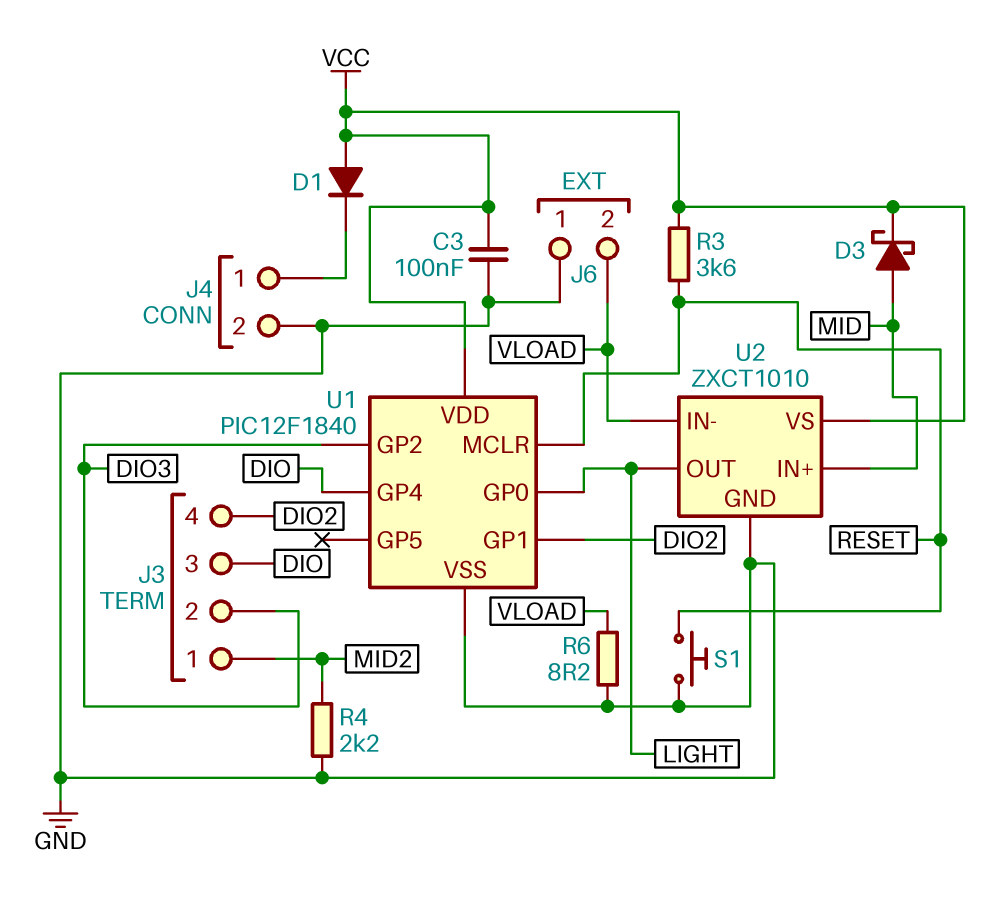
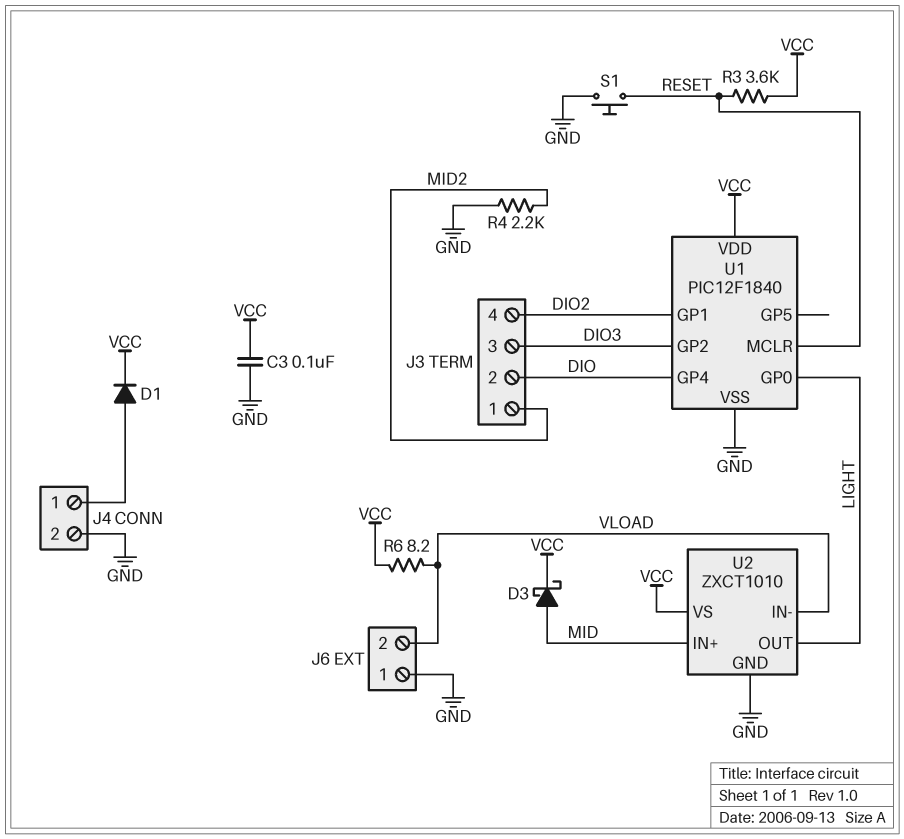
D1: diode (A VCC, K J4/1) -> diode (A J4/1, K VCC)
J3 pin 2: DIO3 -> DIO
J3 pin 3: DIO -> DIO3
R6: 8.2 (GND, VLOAD) -> 8.2 (VCC, VLOAD)

